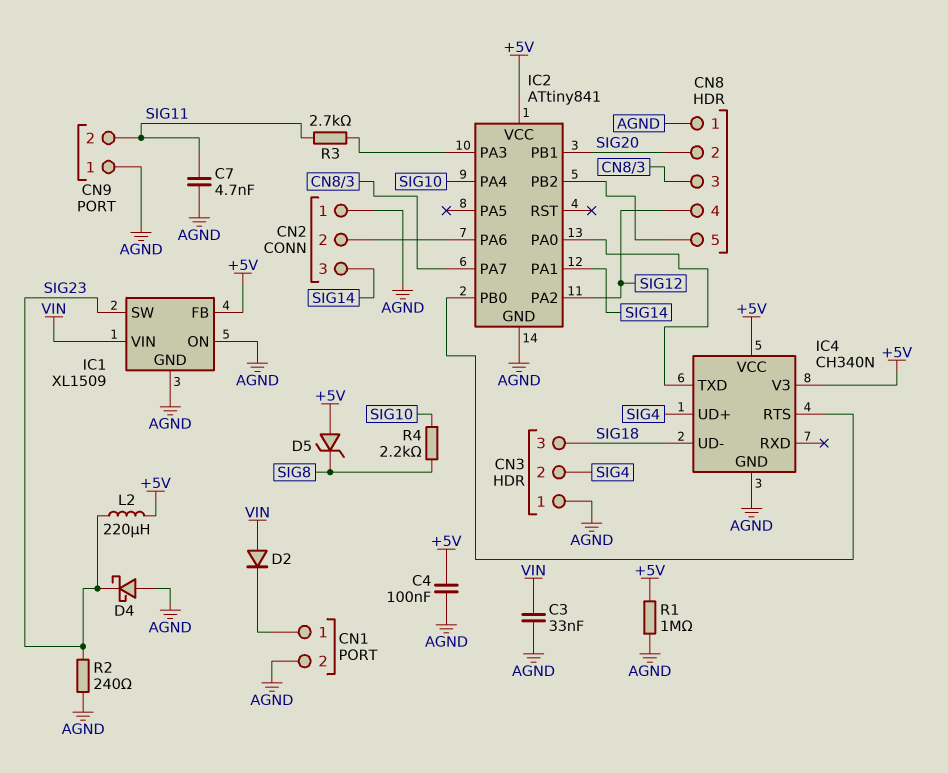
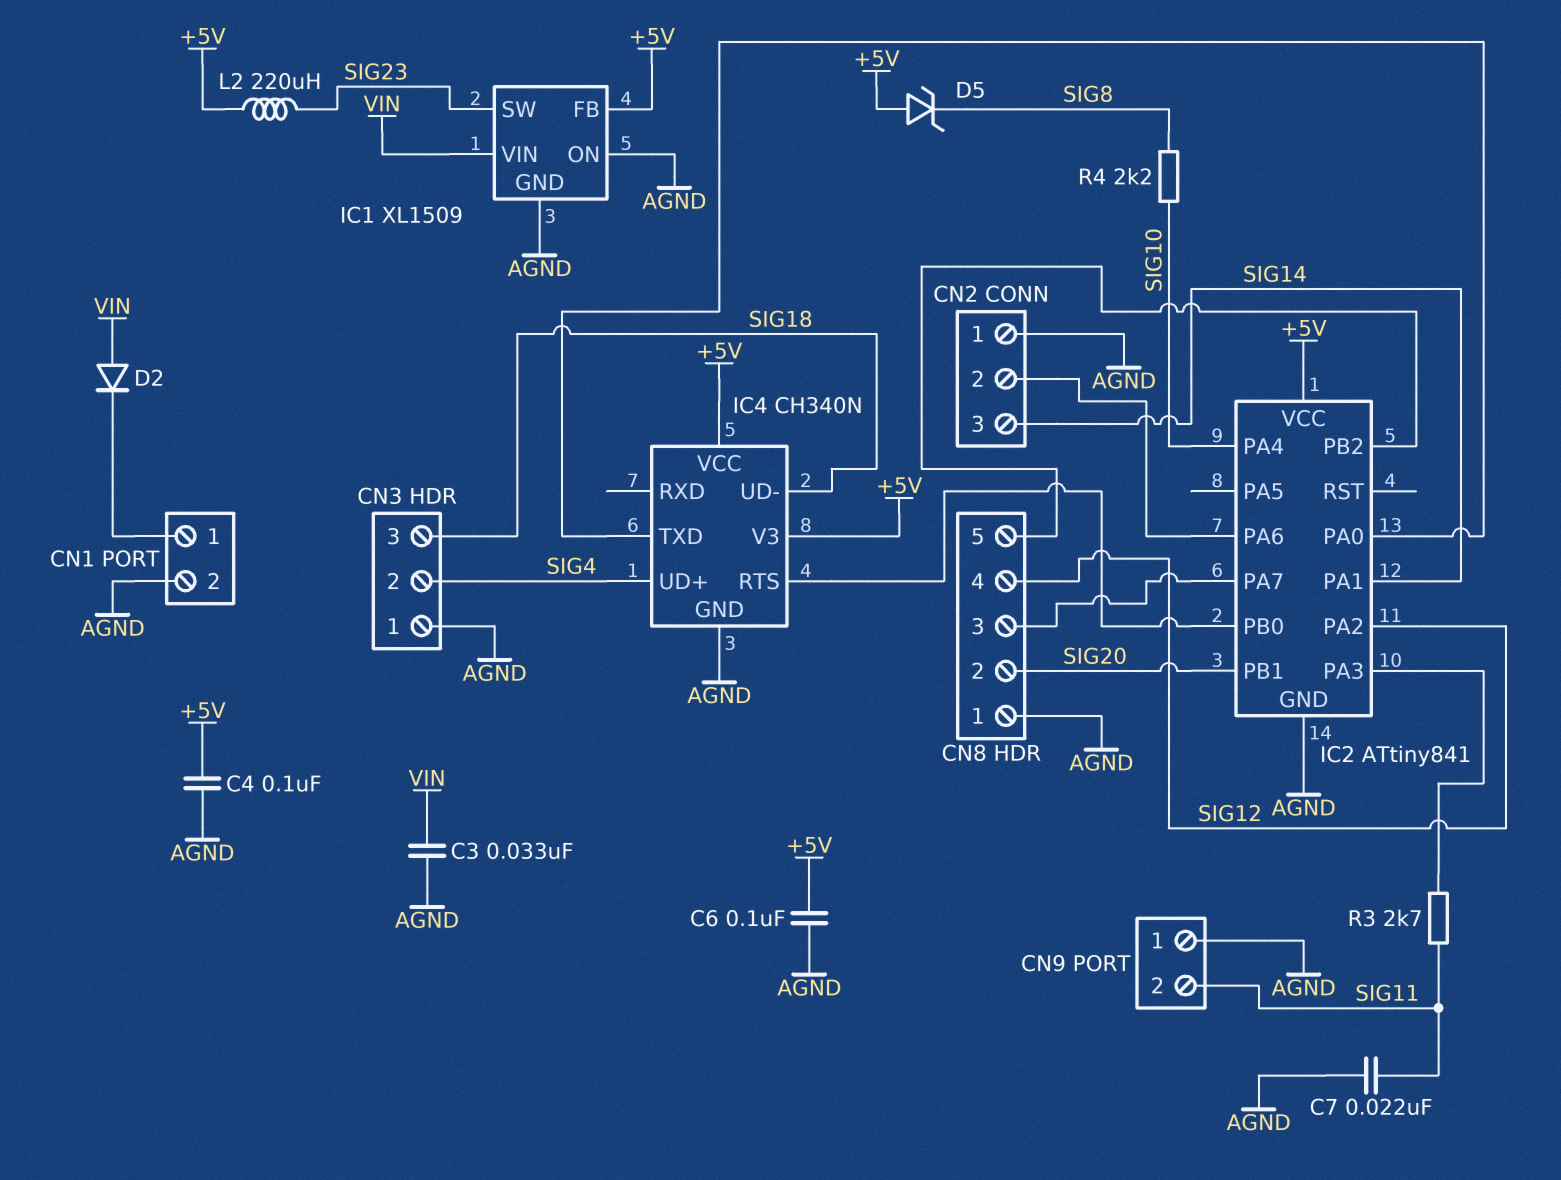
C6: none -> 100nF (+5V, AGND)
C7: 4.7nF (AGND, SIG11) -> 22nF (AGND, SIG11)
D4: schottky (A AGND, K SIG23) -> none
R1: 1M (+5V, AGND) -> none
R2: 240 (AGND, SIG23) -> none

